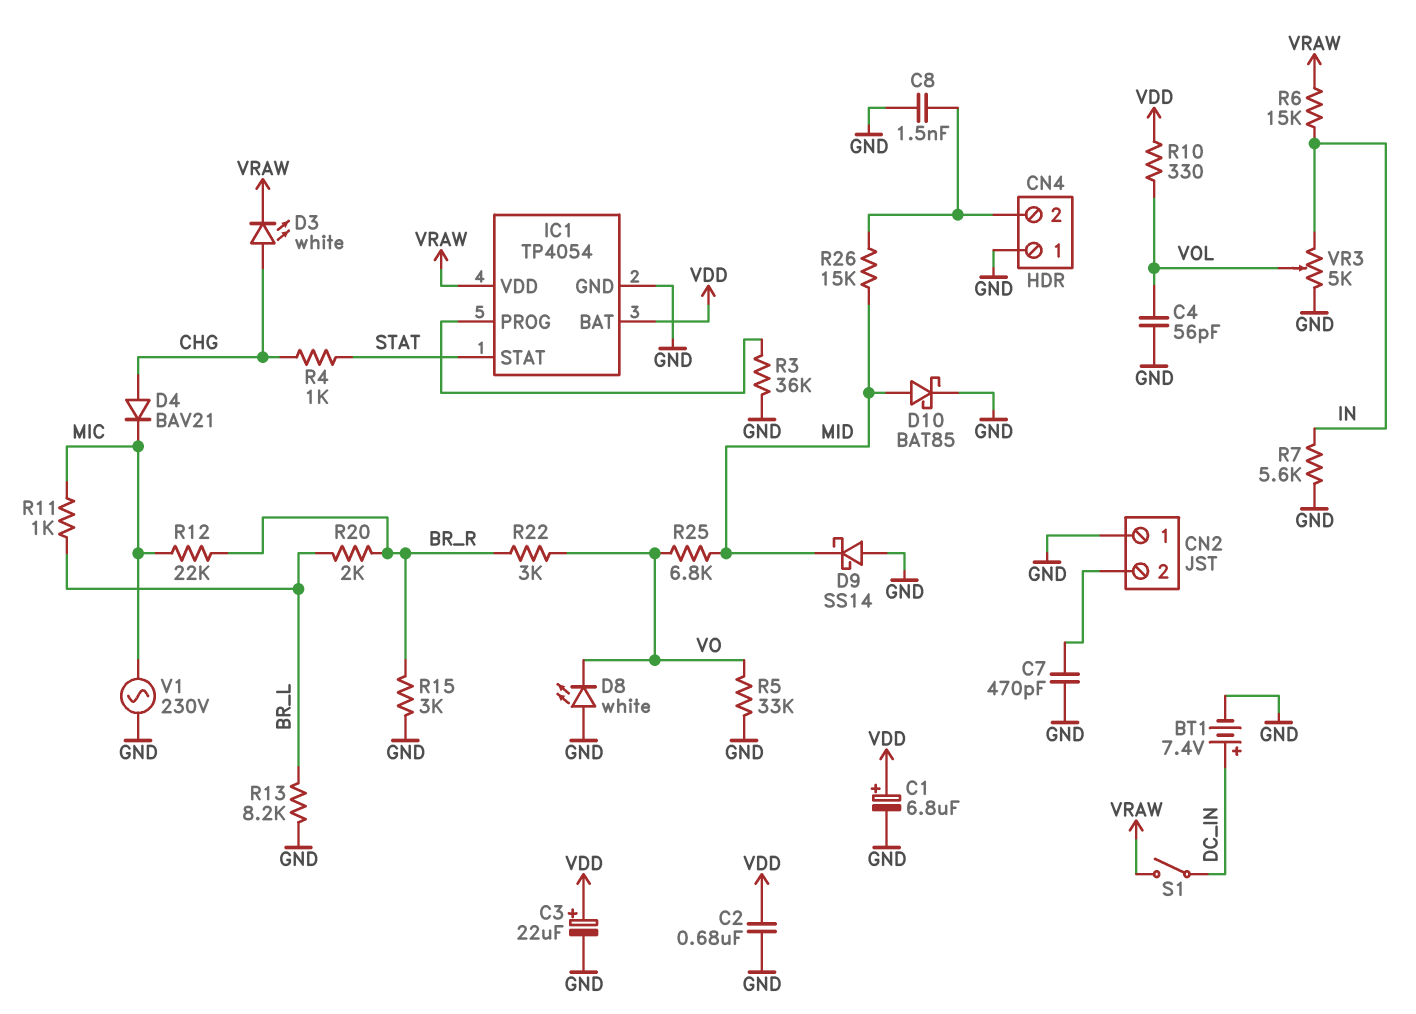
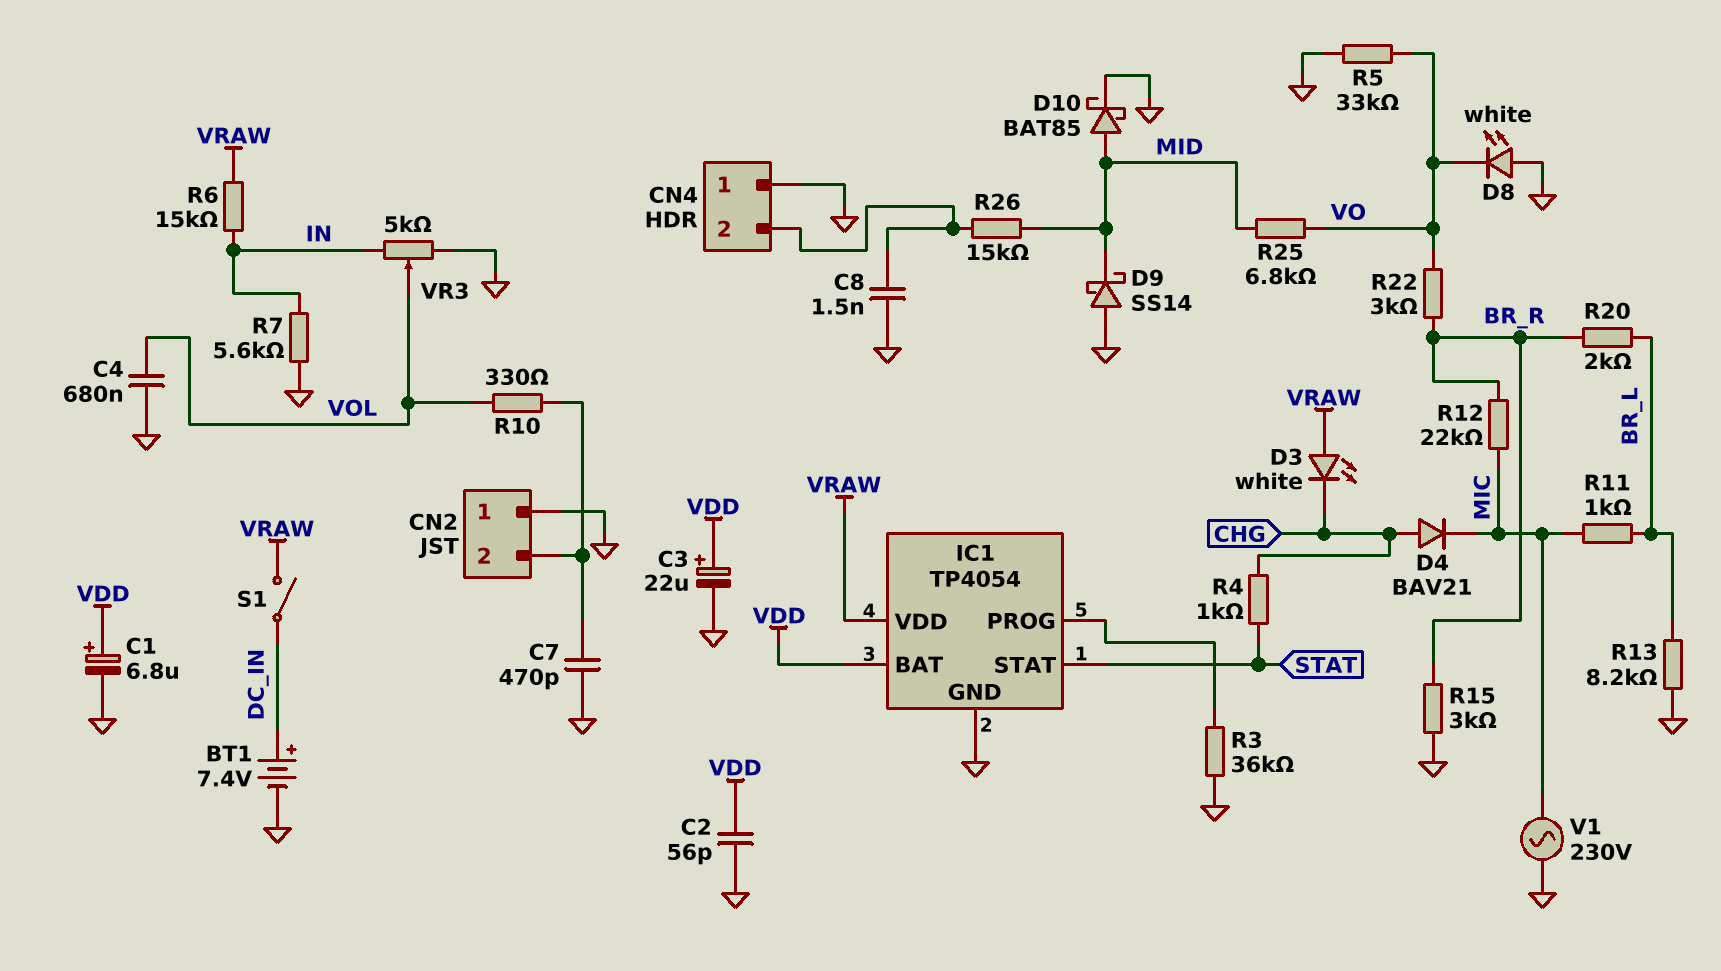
C2: 680nF (GND, VDD) -> 56pF (GND, VDD)
C4: 56pF (GND, VOL) -> 680nF (GND, VOL)
D3: LED white (A CHG, K VRAW) -> LED white (A VRAW, K CHG)
R10: 330 (VDD, VOL) -> 330 (CN2/2, VOL)

